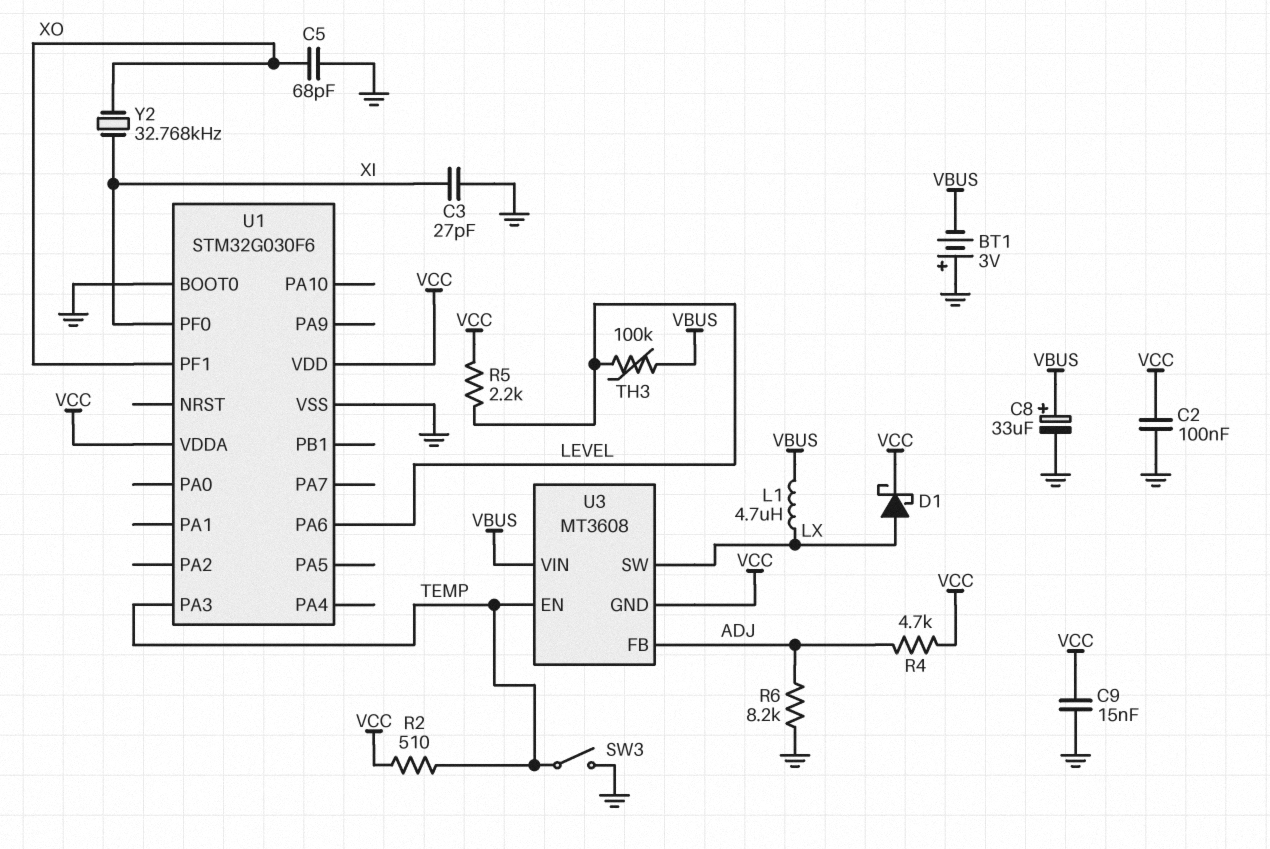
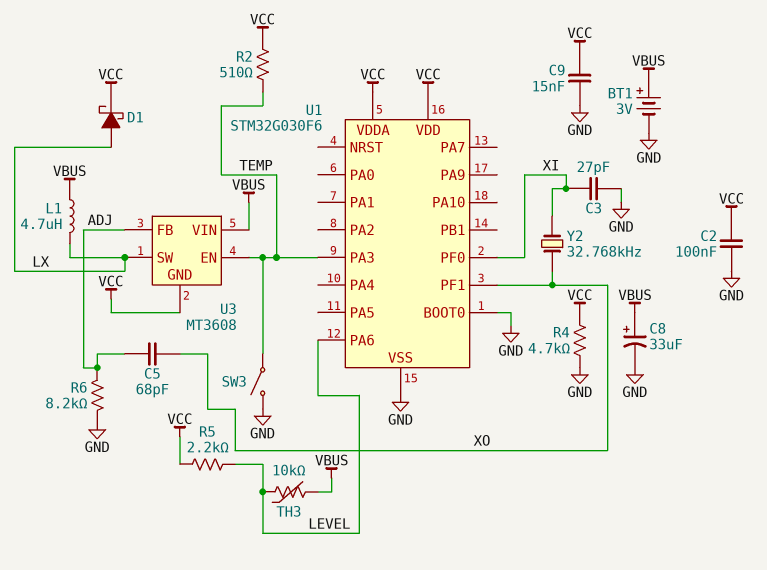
BT1: 3V (plus GND, minus VBUS) -> 3V (plus VBUS, minus GND)
C5: 68pF (GND, XO) -> 68pF (ADJ, XO)
R4: 4.7k (ADJ, VCC) -> 4.7k (GND, VCC)
TH3: 100k (LEVEL, VBUS) -> 10k (LEVEL, VBUS)

